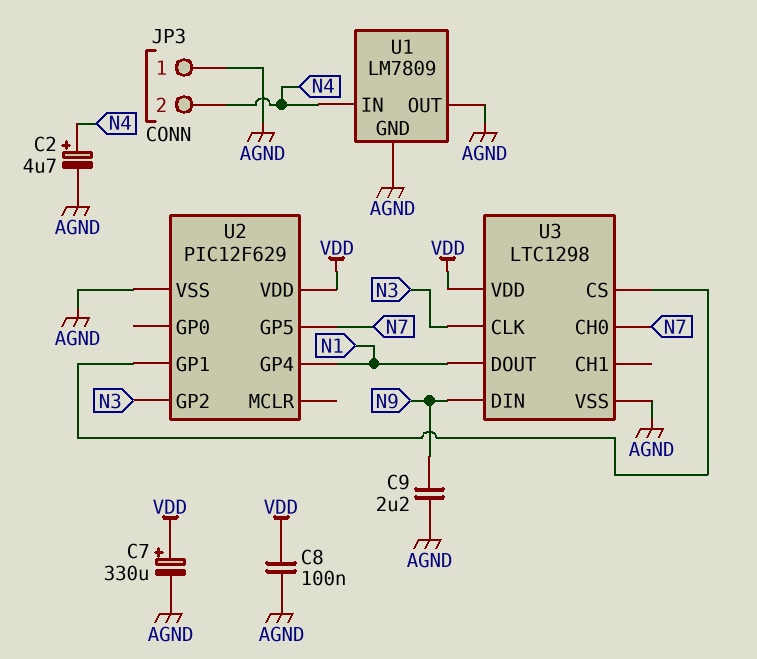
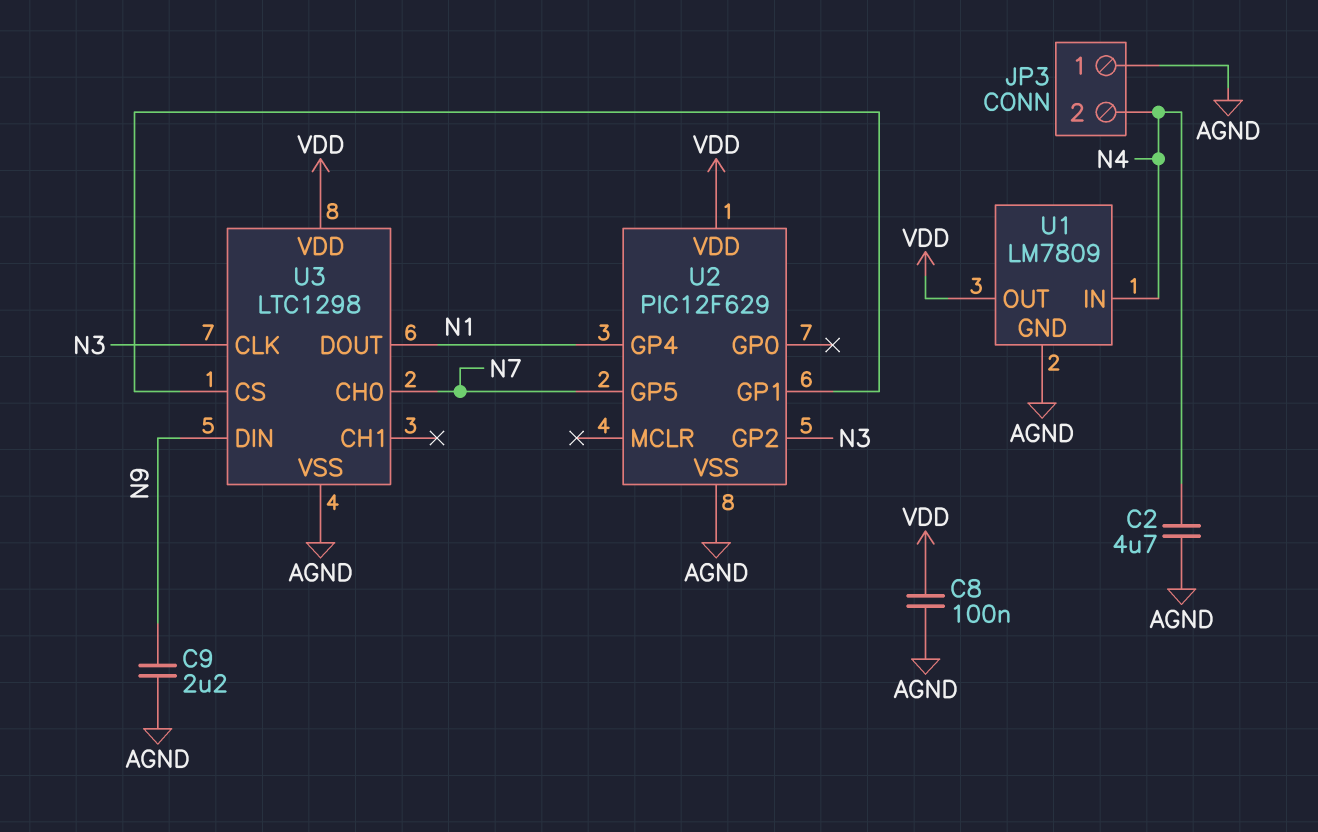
C2: 4.7uF (plus N4, minus AGND) -> 4.7uF (AGND, N4)
C7: 330uF (plus VDD, minus AGND) -> none
U1 pin OUT: AGND -> VDD

